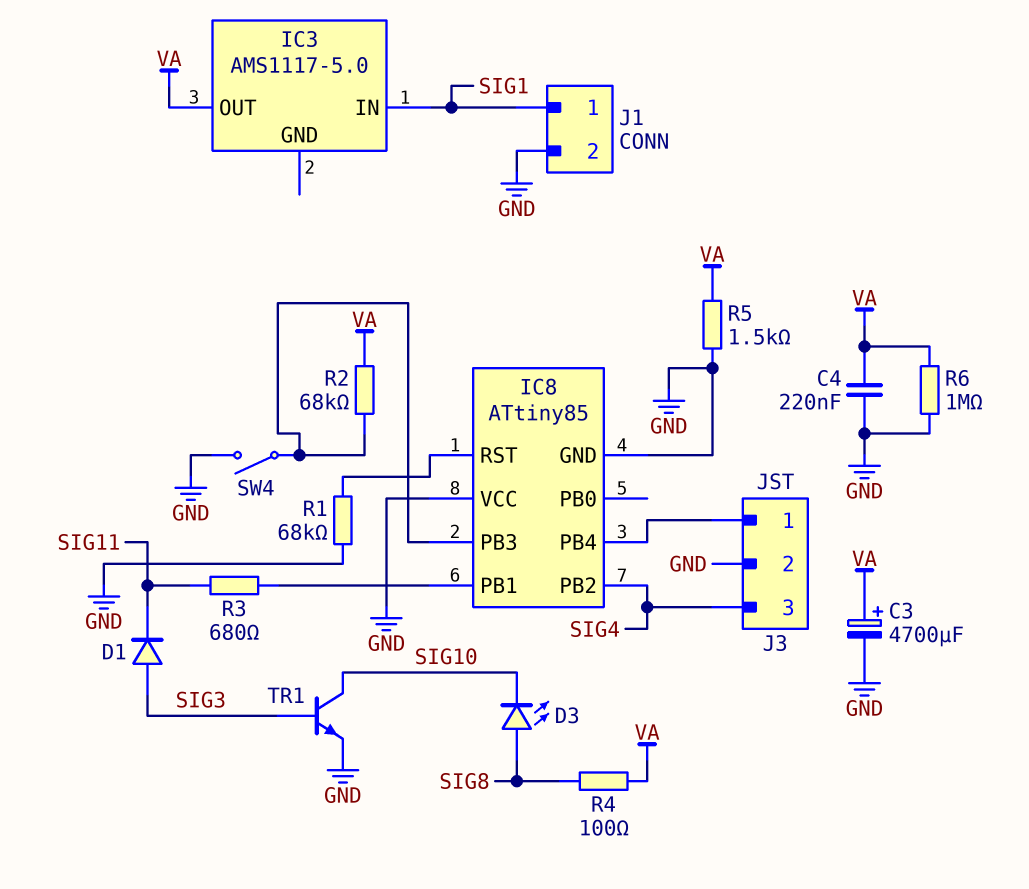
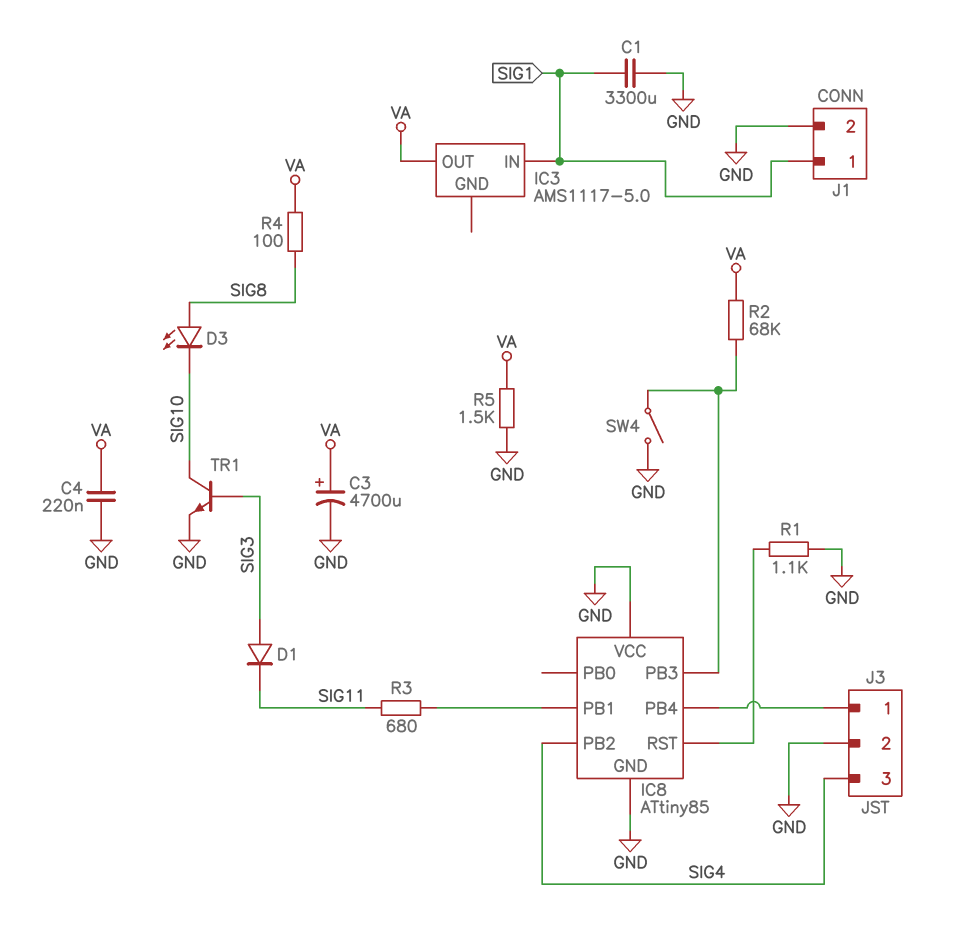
C1: none -> 3300uF (GND, SIG1)
R1: 68k (GND, IC8/RST) -> 1.1k (GND, IC8/RST)
R6: 1M (GND, VA) -> none

